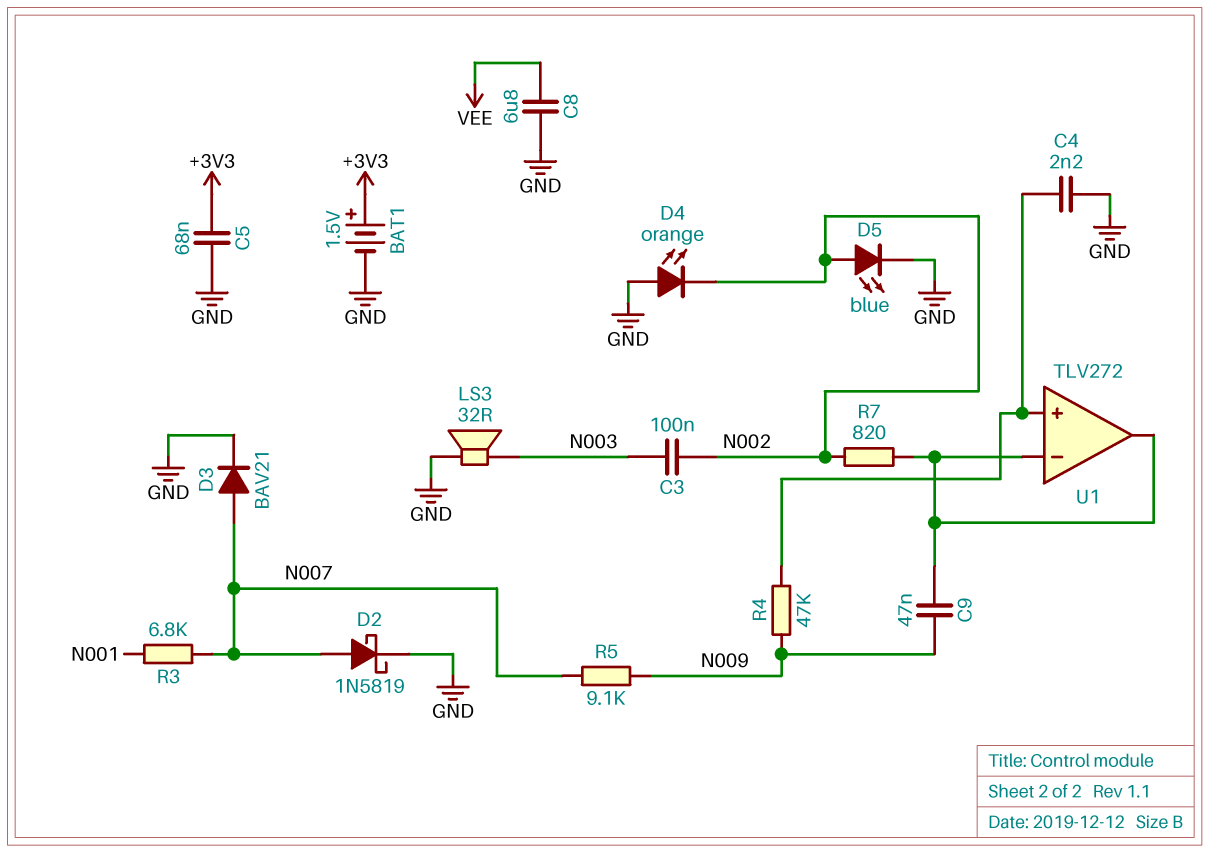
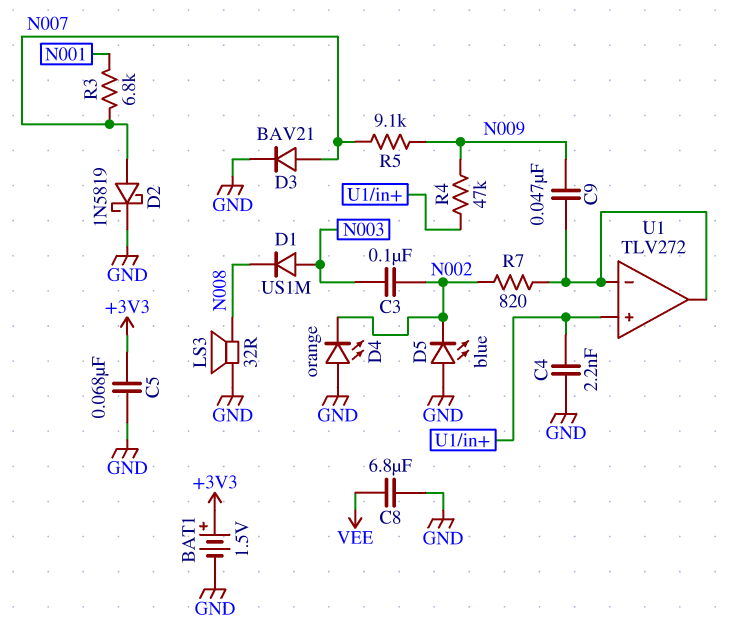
D1: none -> diode US1M (A N003, K N008)
D5: LED blue (A N002, K GND) -> LED blue (A GND, K N002)
LS3: speaker 32R (GND, N003) -> speaker 32R (GND, N008)

